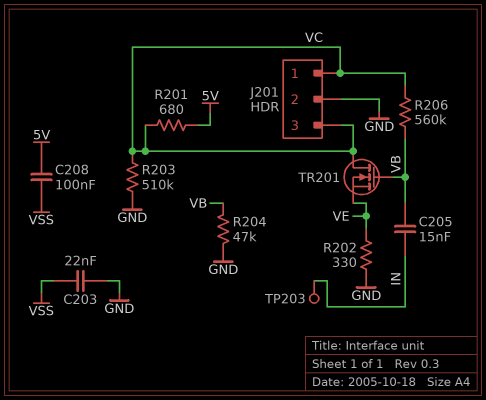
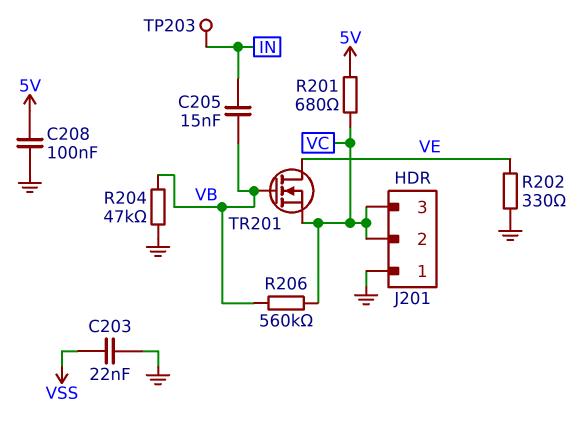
C208: 100nF (5V, VSS) -> 100nF (5V, GND)
J201 pin 1: VC -> GND
J201 pin 2: GND -> VC
R203: 510k (GND, VC) -> none
TR201: NMOS (G VB, D VC, S VE) -> NMOS (G VB, D VE, S VC)

